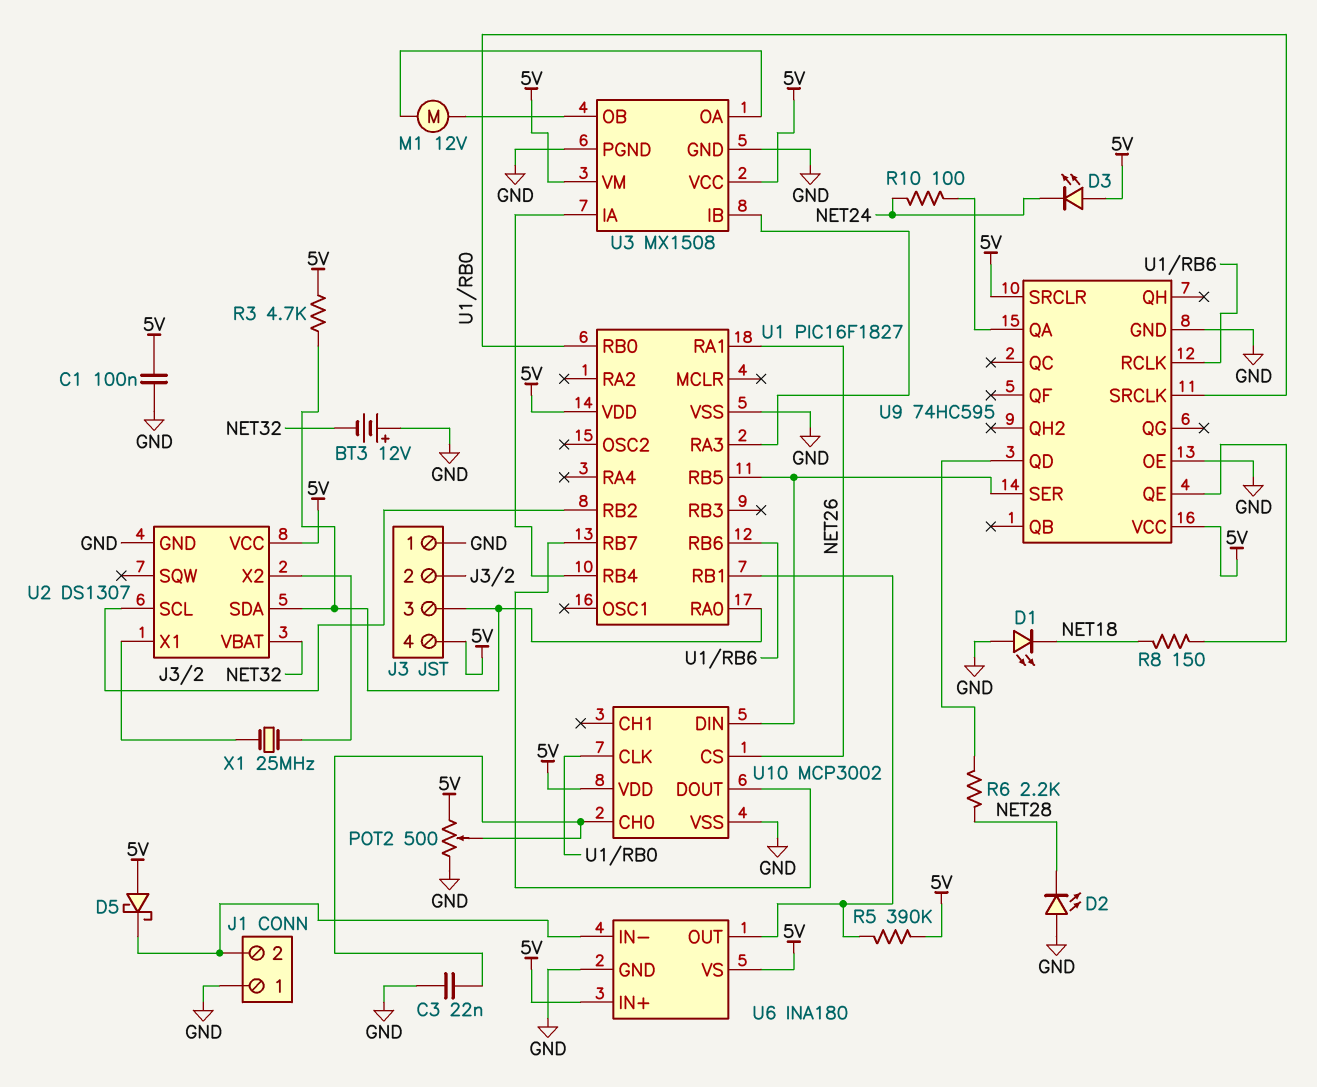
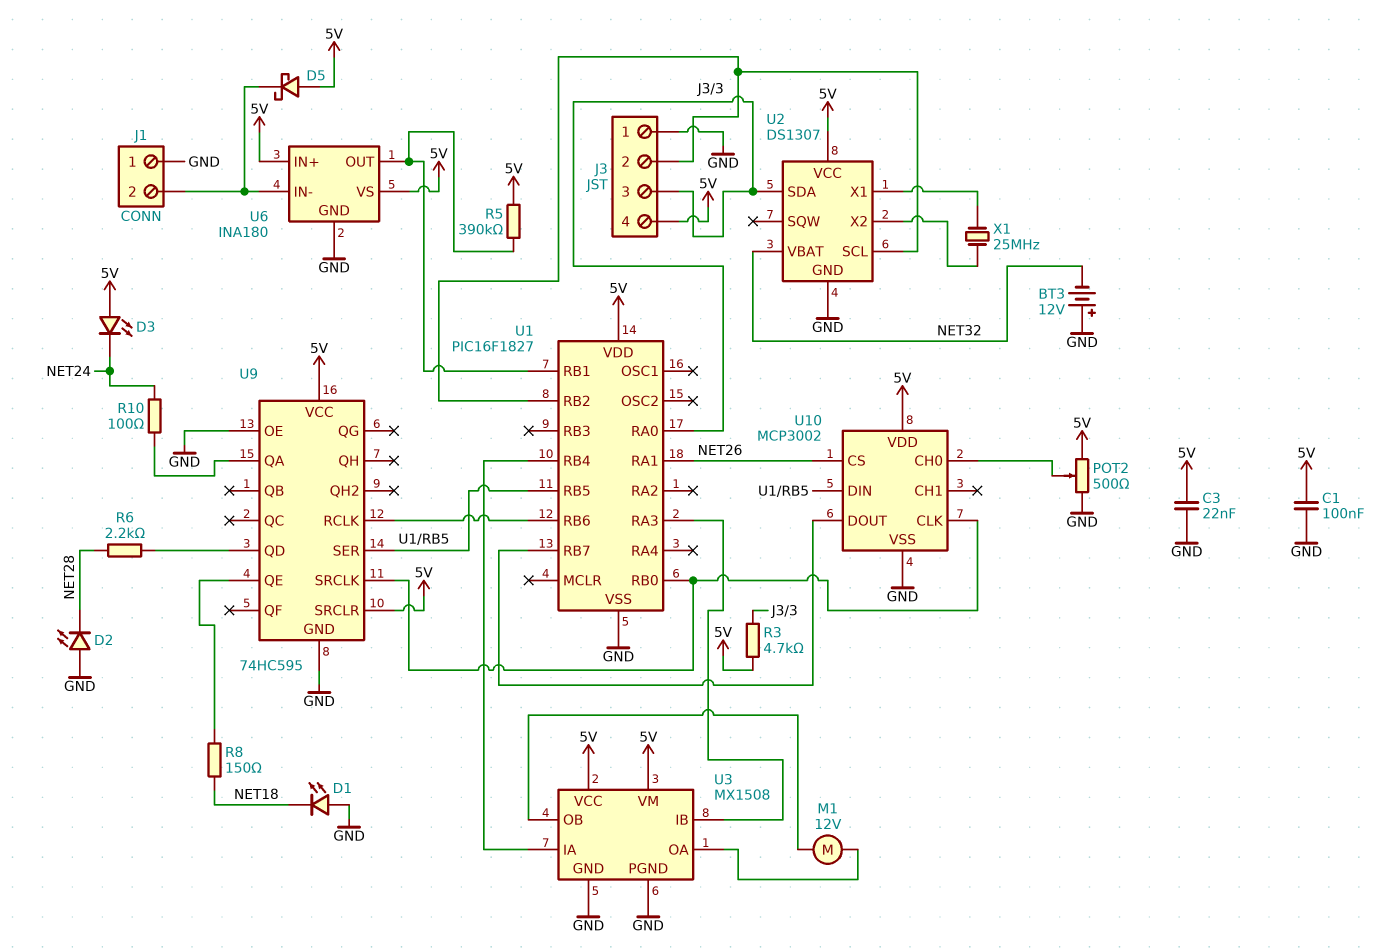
C3: 22nF (GND, U10/CH0) -> 22nF (5V, GND)

